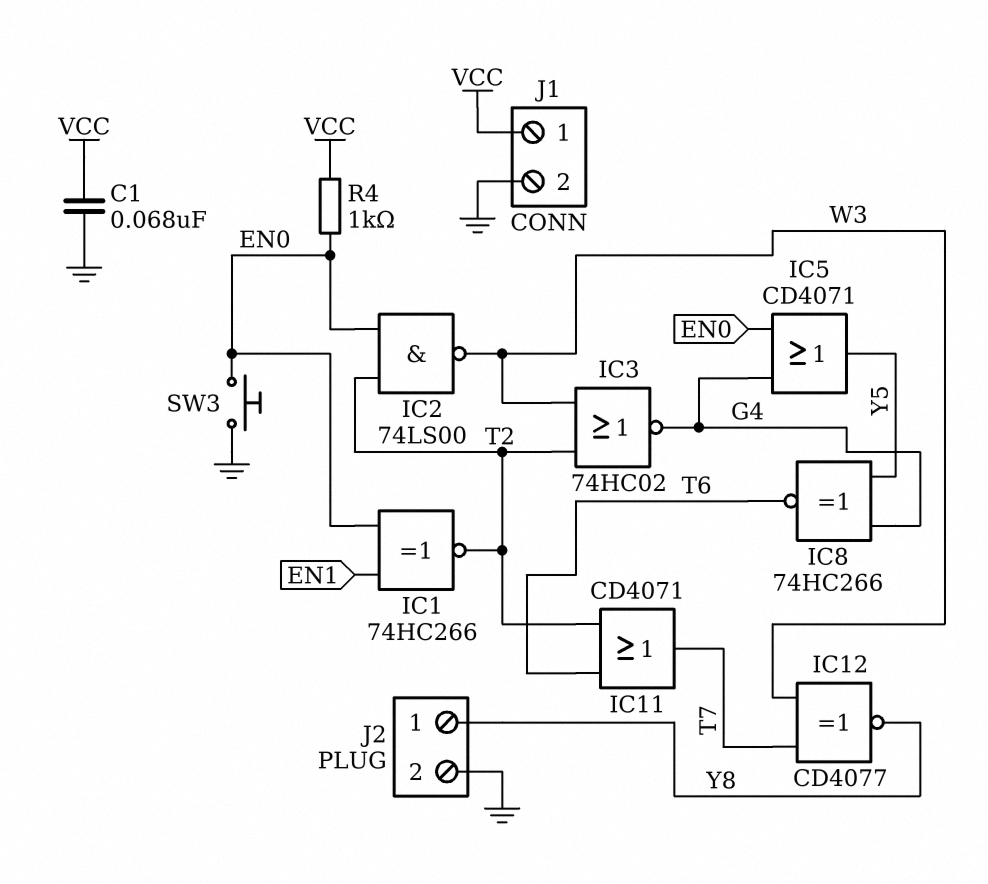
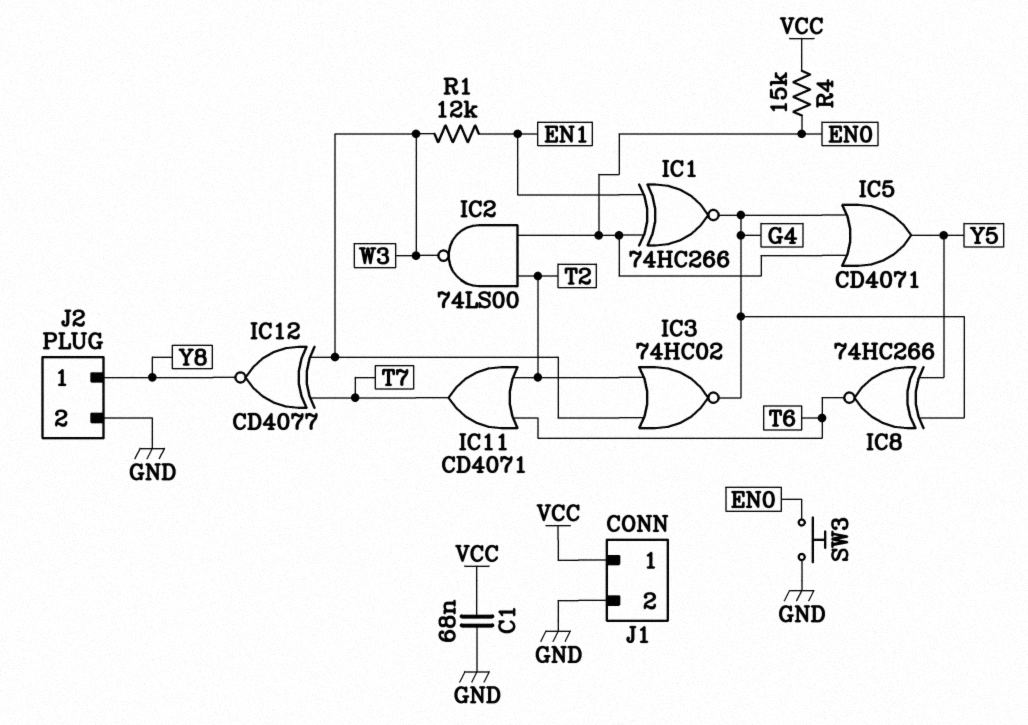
IC1: XNOR 74HC266 (in EN0, in EN1, out T2) -> XNOR 74HC266 (in EN0, in EN1, out G4)
R1: none -> 12k (EN1, W3)
R4: 1k (EN0, VCC) -> 15k (EN0, VCC)

